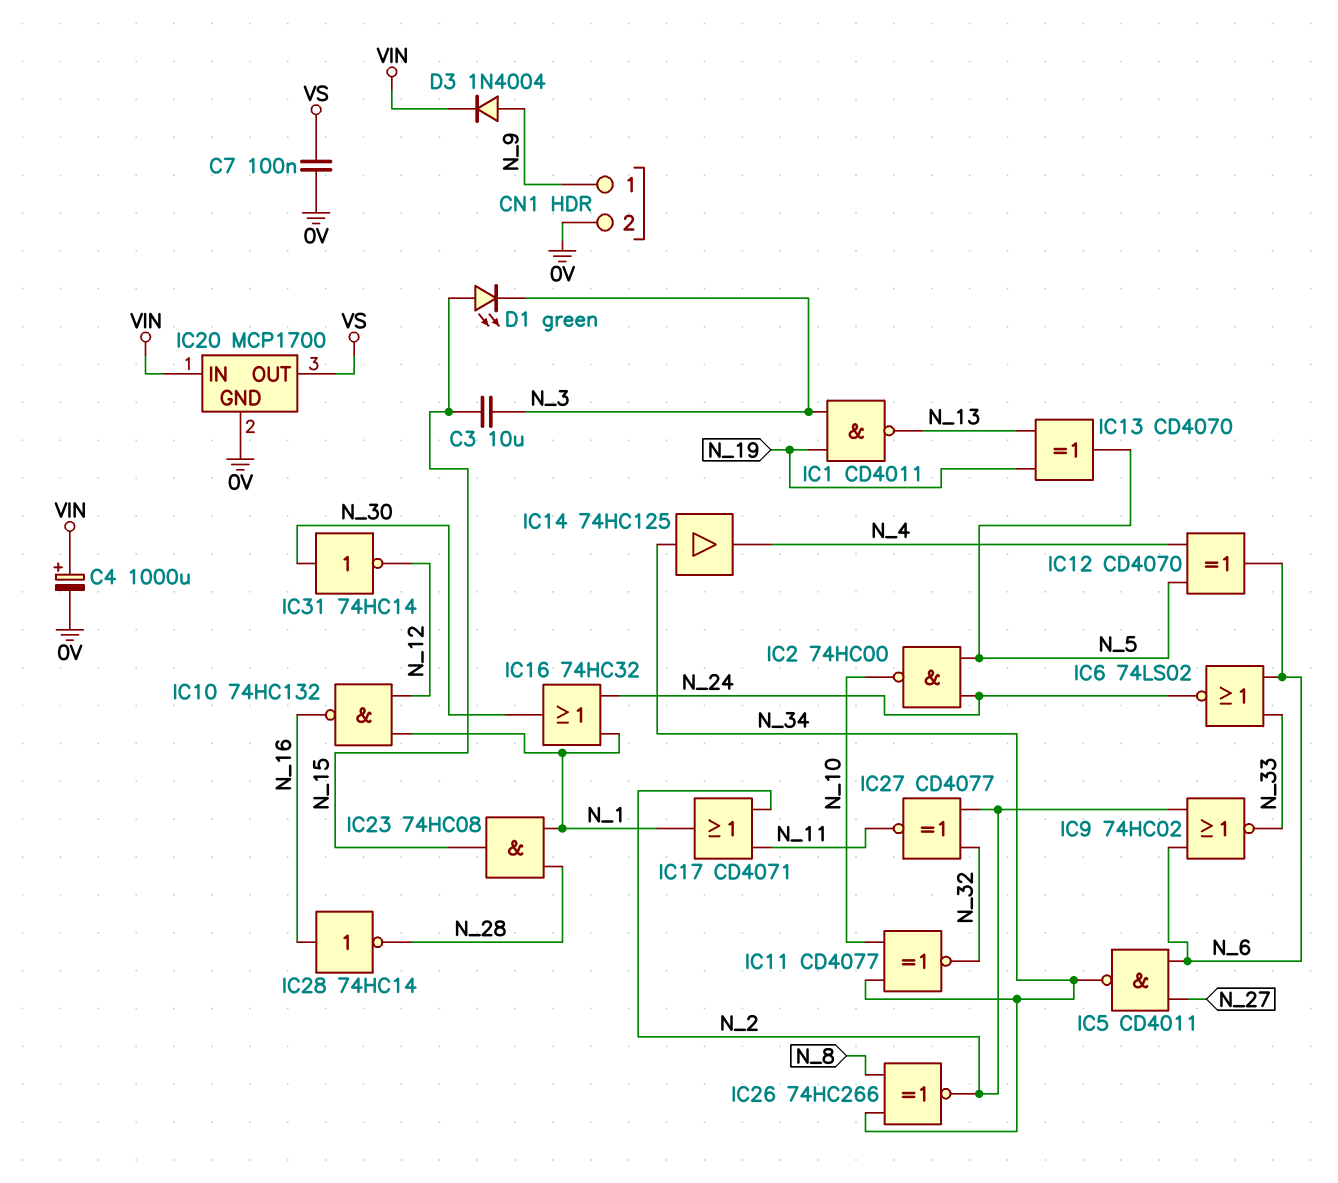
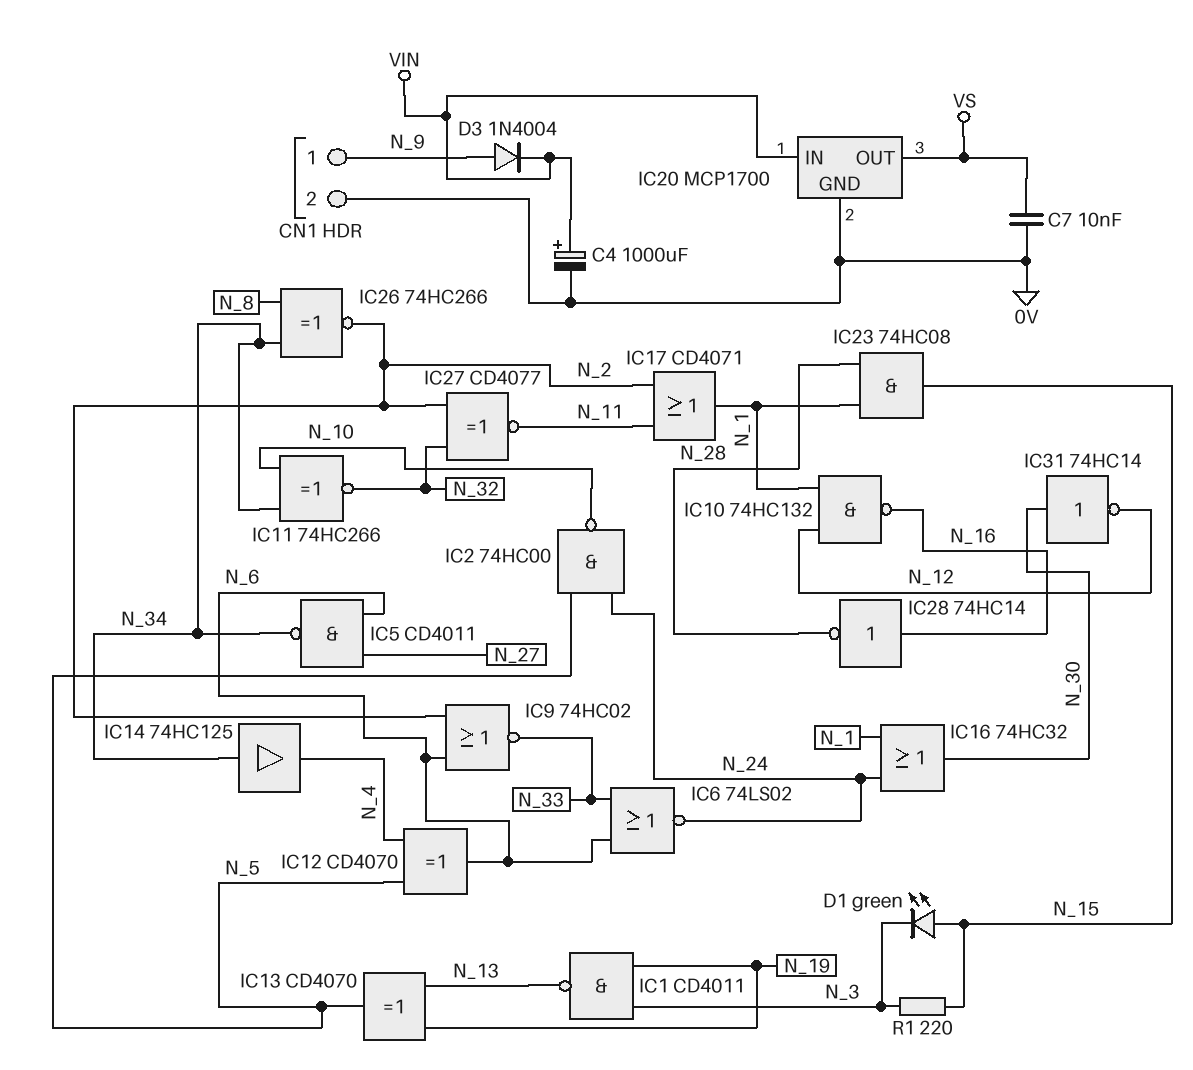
C3: 10uF (N_3, N_15) -> none
C7: 100nF (0V, VS) -> 10nF (0V, VS)
IC11: XNOR CD4077 (in N_10, in N_34, out N_32) -> XNOR 74HC266 (in N_10, in N_34, out N_32)
R1: none -> 220 (N_3, N_15)

